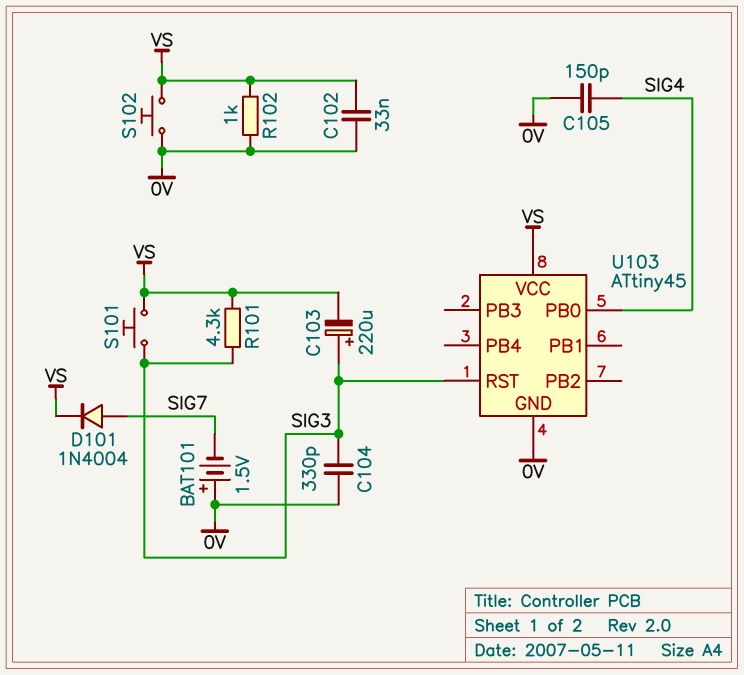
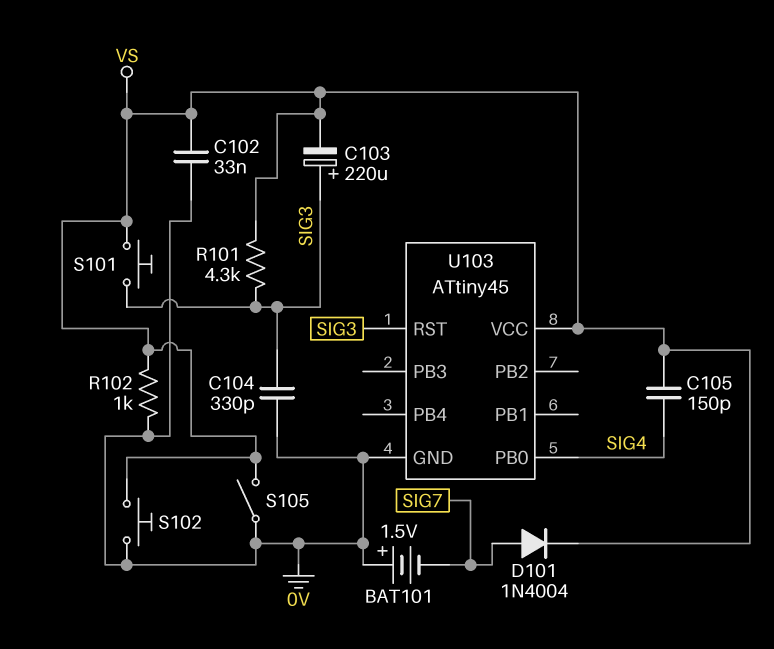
C105: 150pF (0V, SIG4) -> 150pF (SIG4, VS)
S105: none -> switch (0V, VS)

